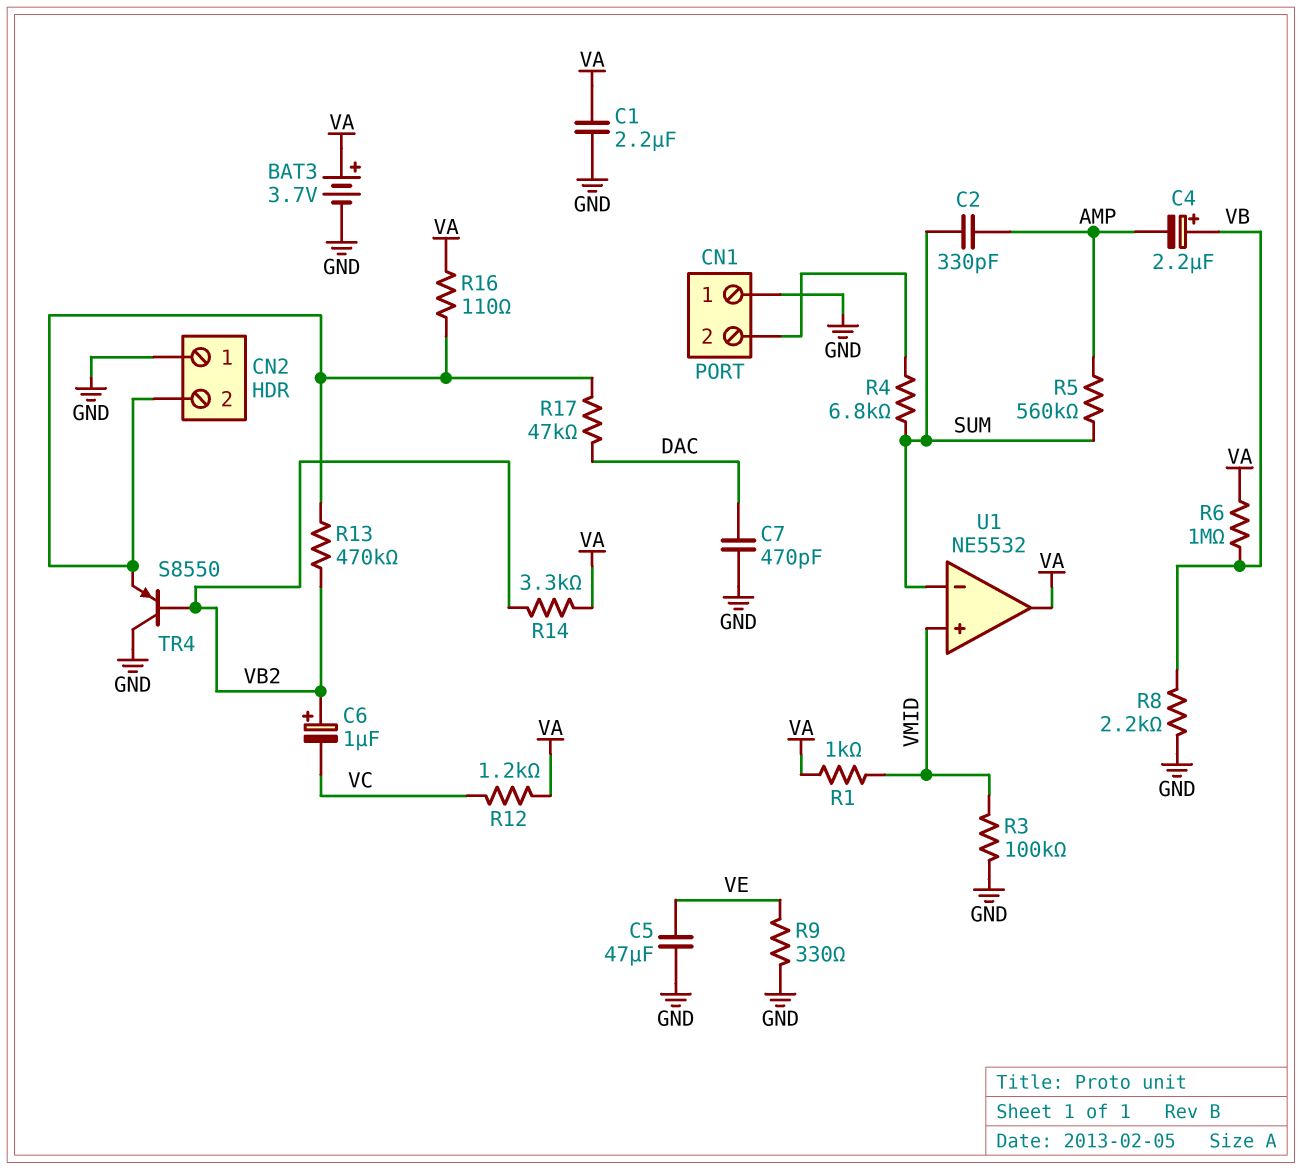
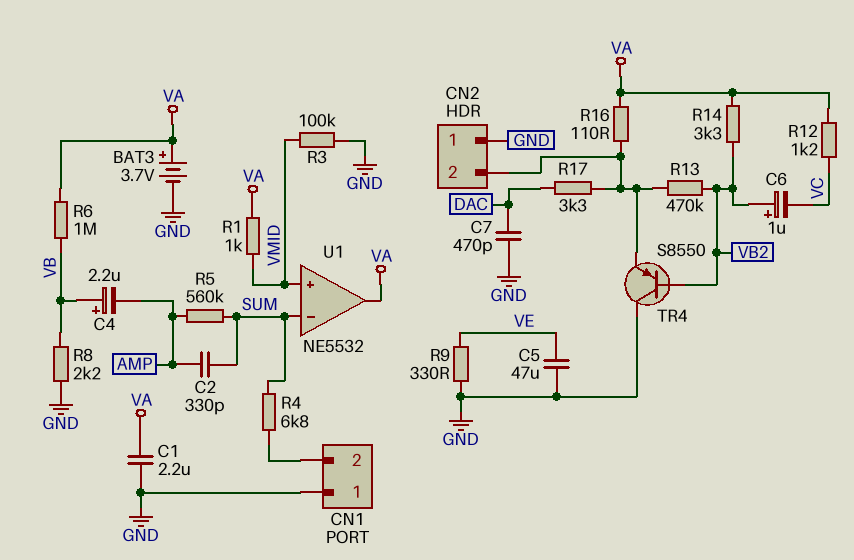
R17: 47k (CN2/2, DAC) -> 3.3k (CN2/2, DAC)

